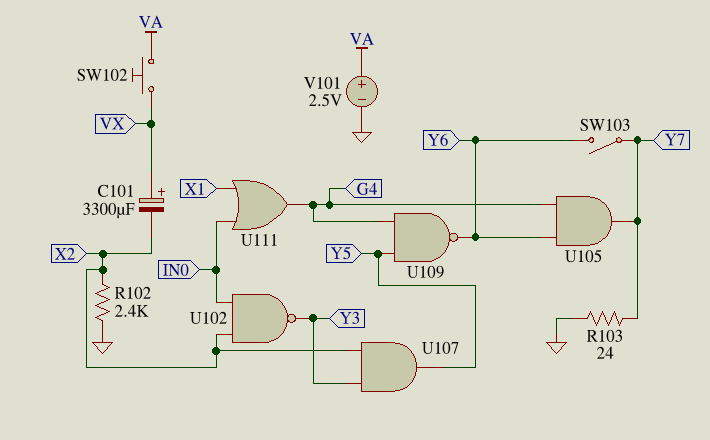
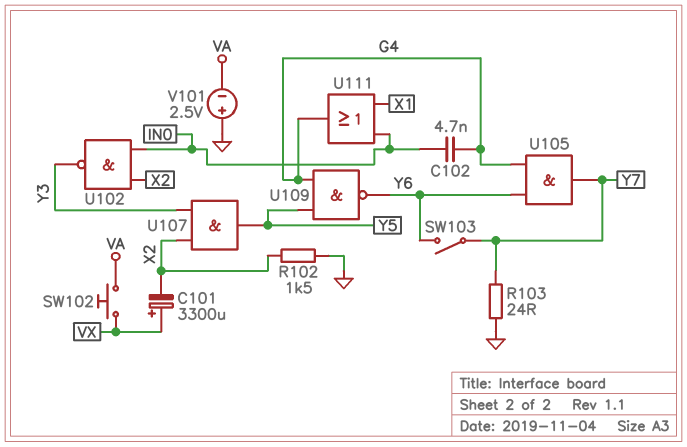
C102: none -> 4.7nF (G4, IN0)
R102: 2.4k (GND, X2) -> 1.5k (GND, X2)
V101: 2.5V (plus VA, minus GND) -> 2.5V (plus GND, minus VA)

